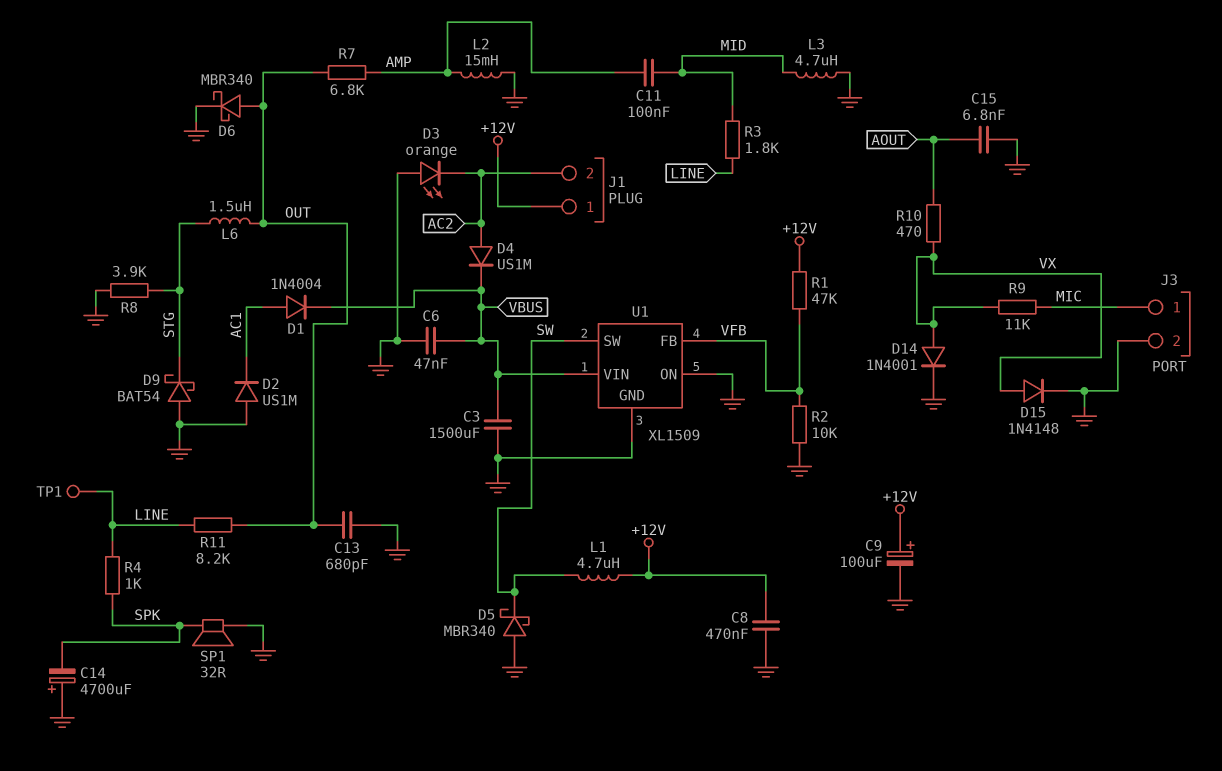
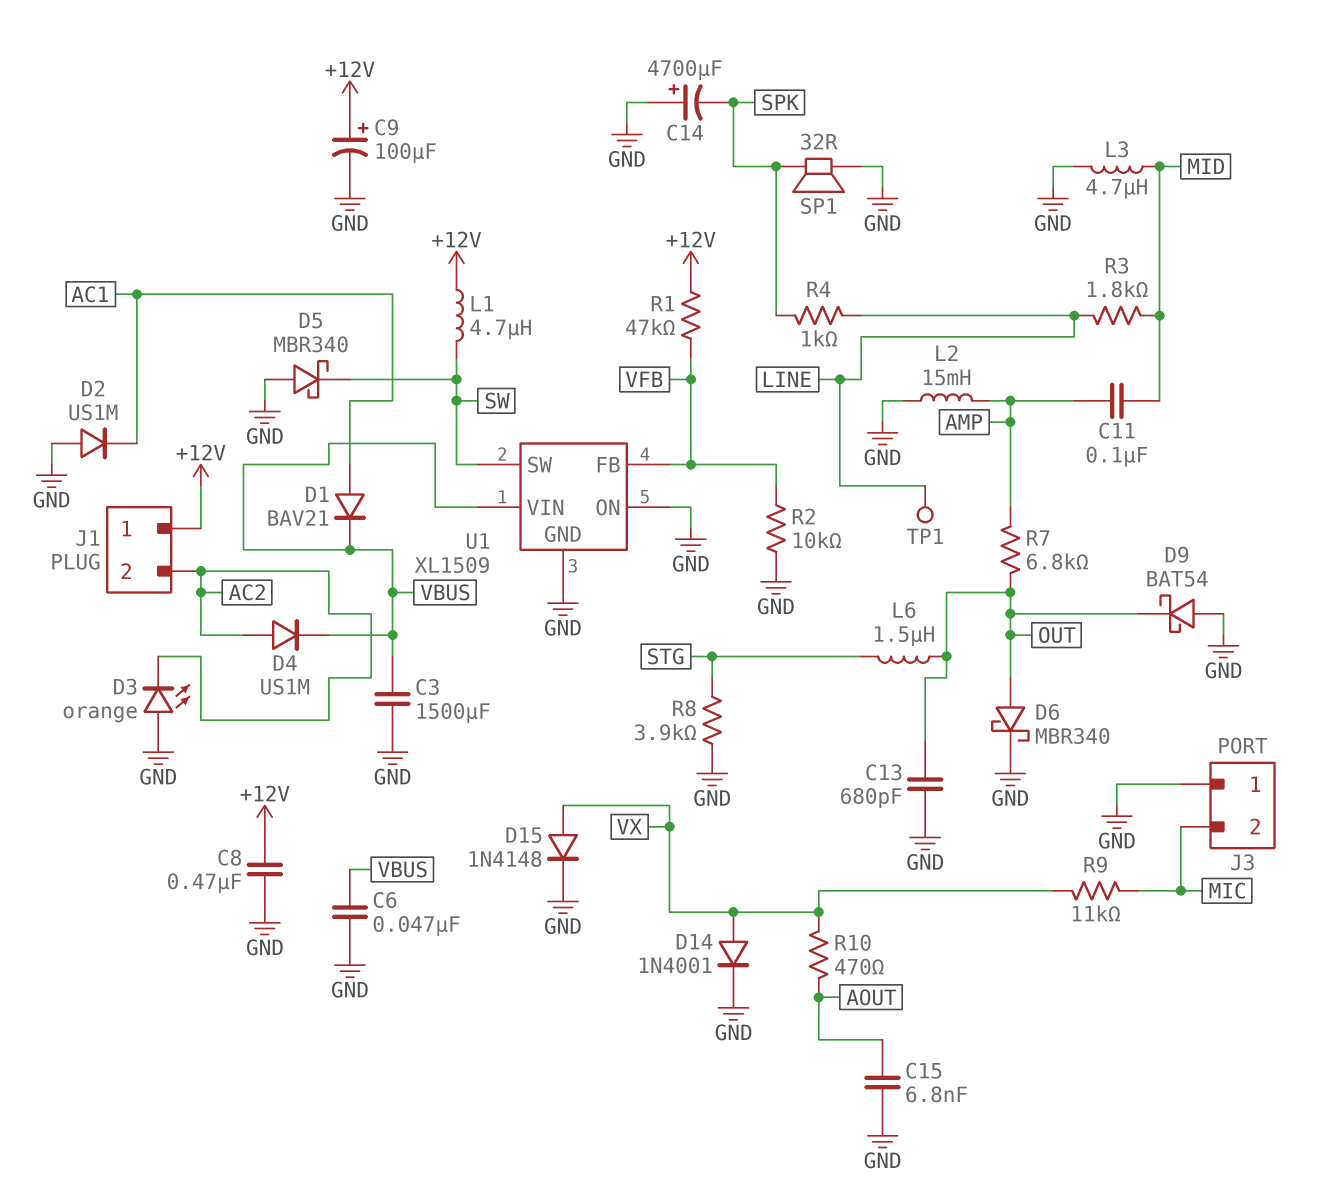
D1: diode 1N4004 (A AC1, K VBUS) -> diode BAV21 (A AC1, K VBUS)
D9: schottky BAT54 (A GND, K STG) -> schottky BAT54 (A GND, K OUT)
J3 pin 1: MIC -> GND
J3 pin 2: GND -> MIC
R11: 8.2k (LINE, OUT) -> none

